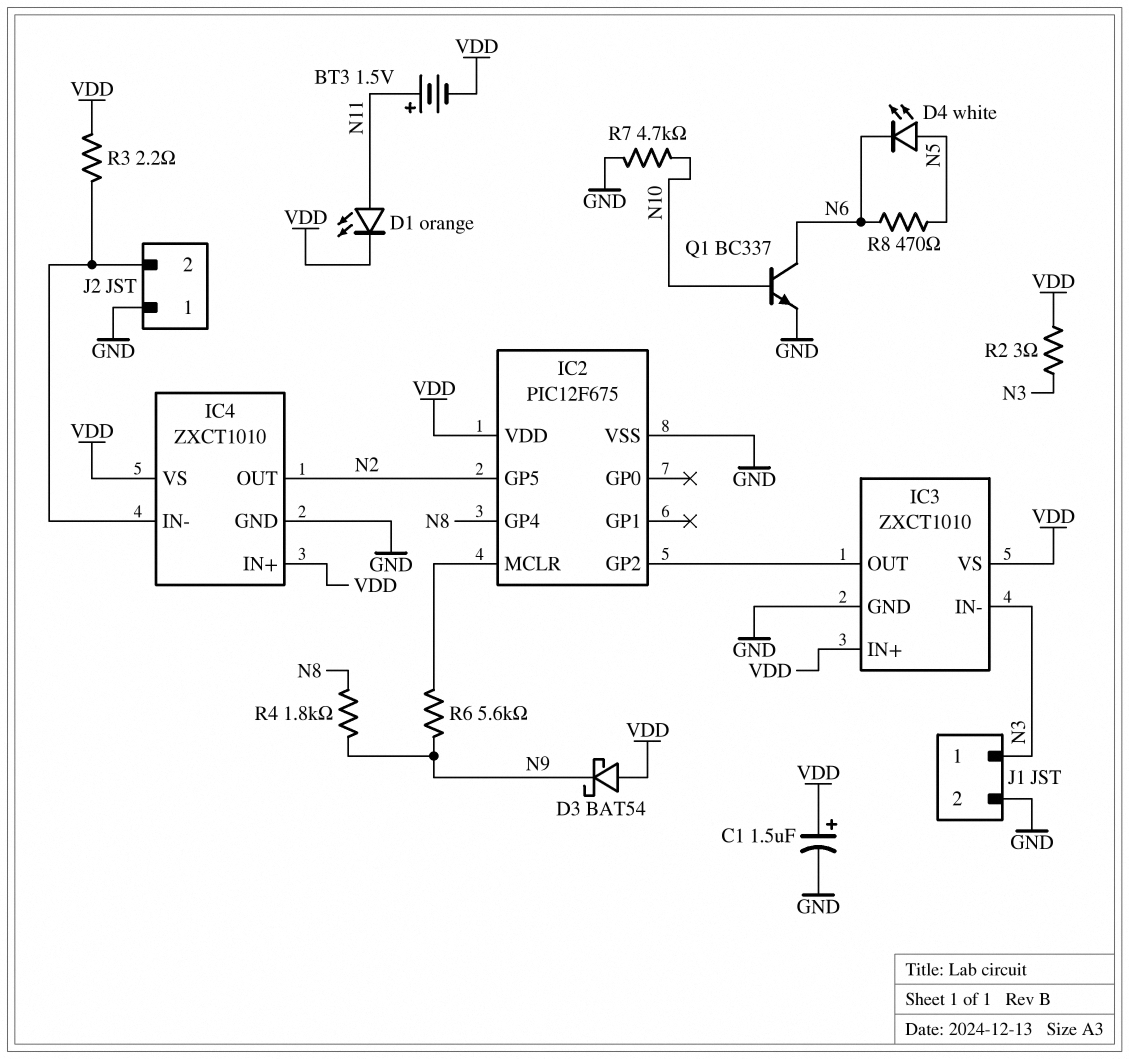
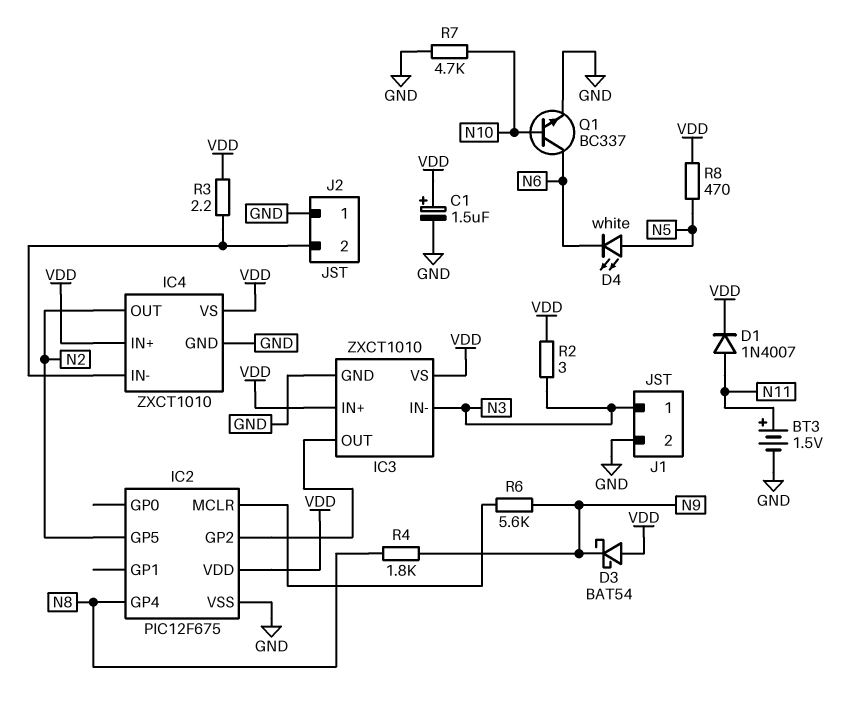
BT3: 1.5V (plus N11, minus VDD) -> 1.5V (plus N11, minus GND)
D1: LED orange (A N11, K VDD) -> diode 1N4007 (A N11, K VDD)
R8: 470 (N5, N6) -> 470 (N5, VDD)

